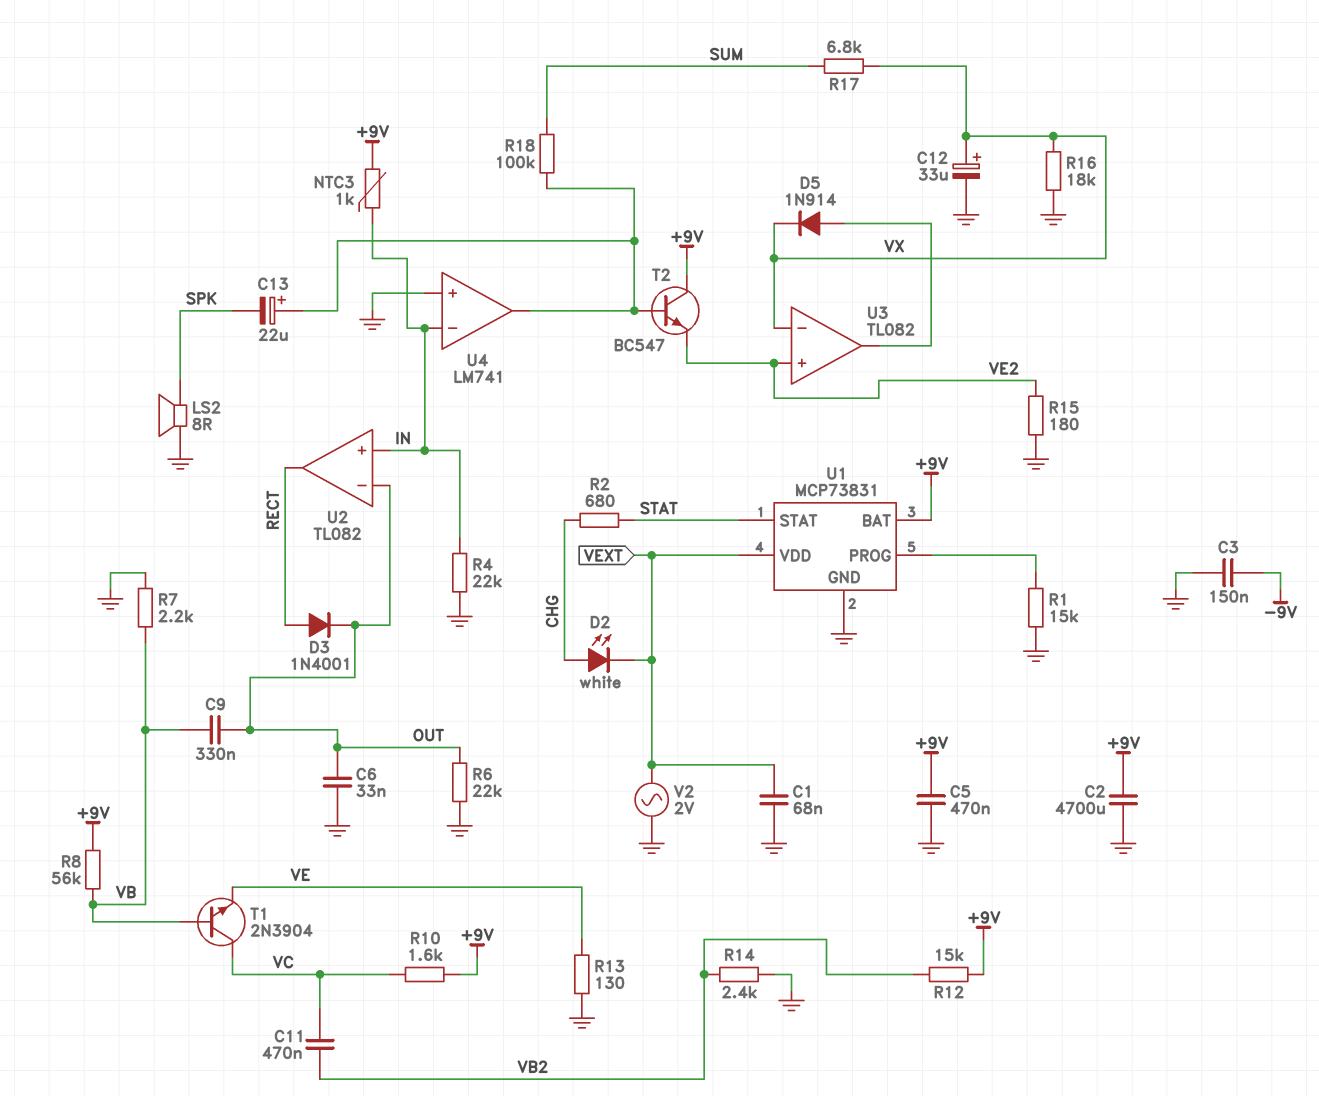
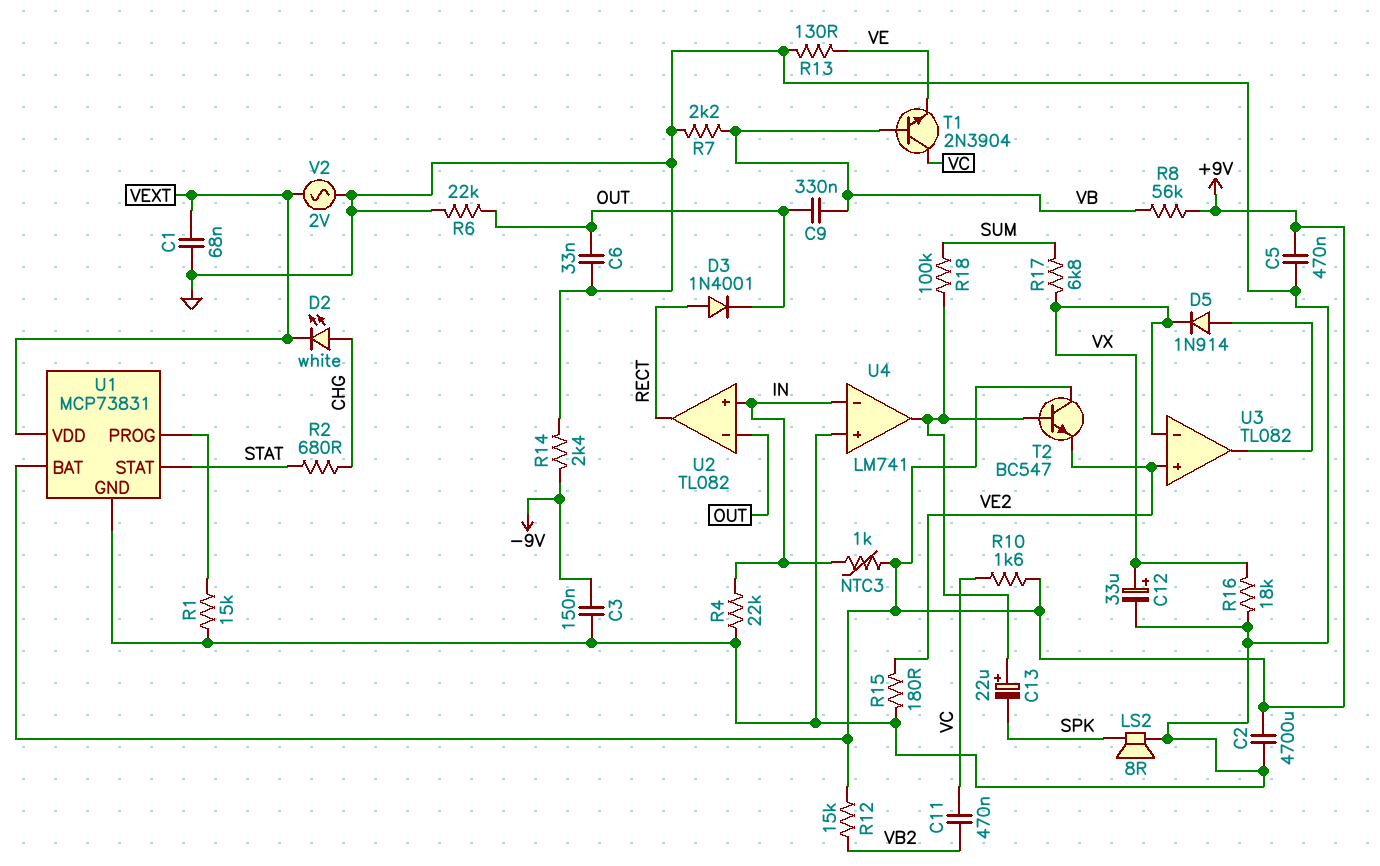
R14: 2.4k (GND, VB2) -> 2.4k (-9V, GND)

